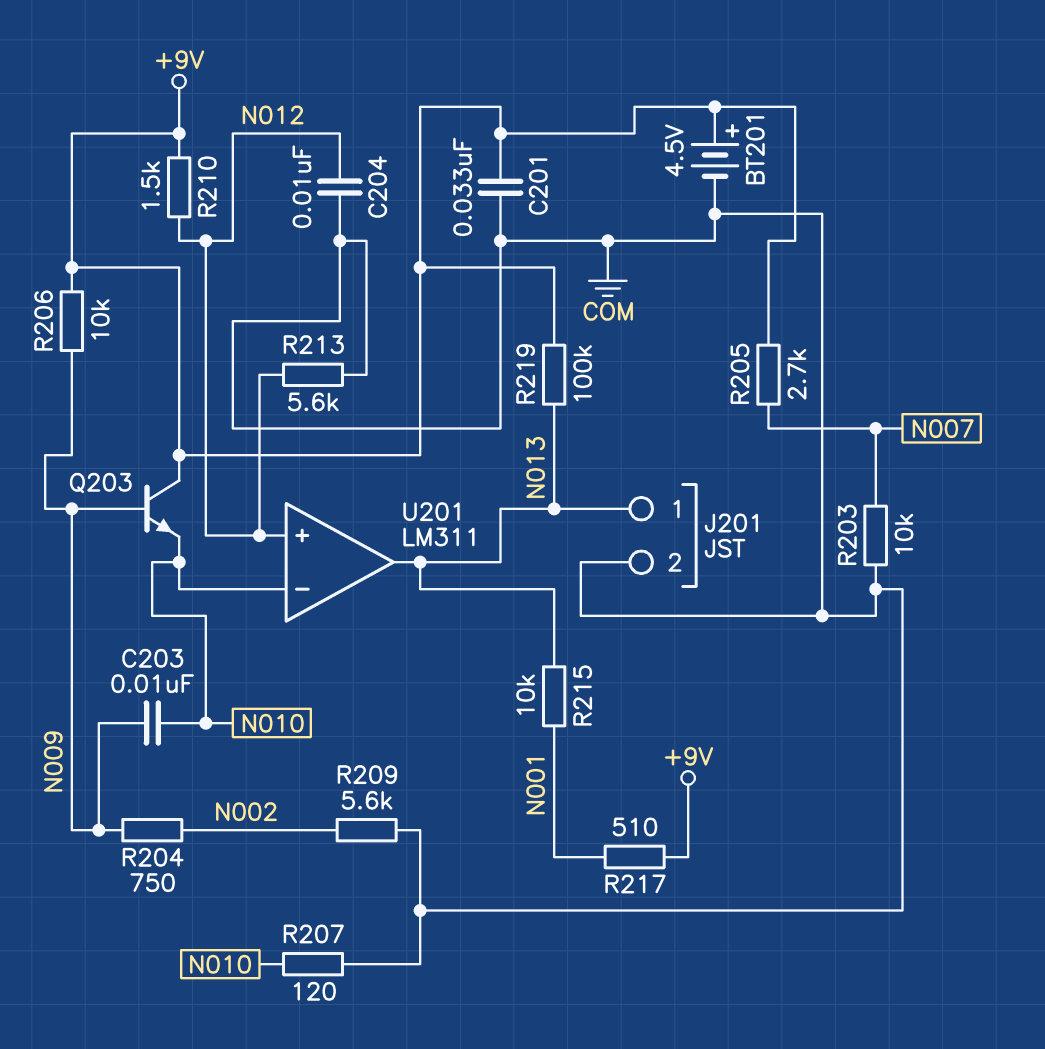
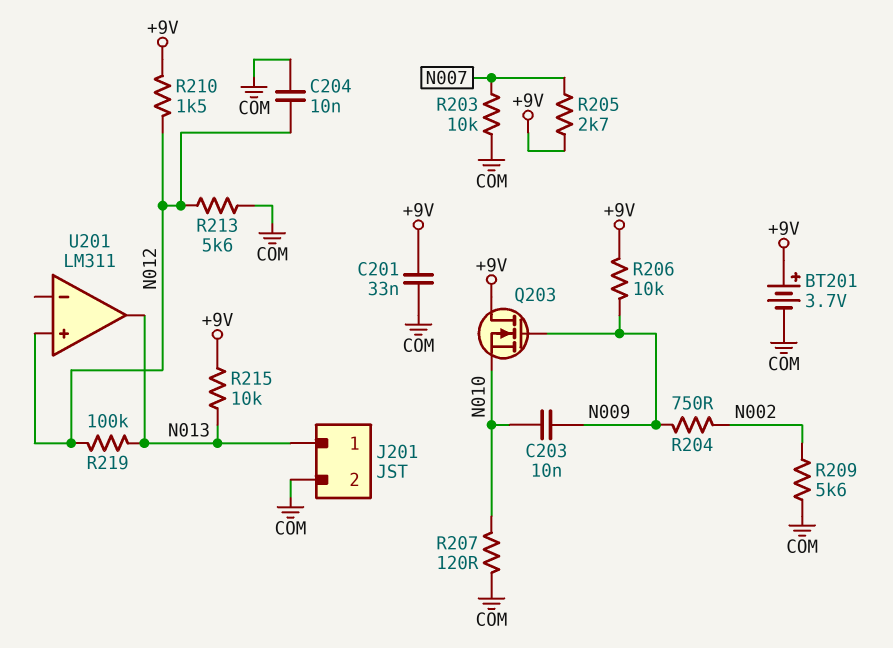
BT201: 4.5V (plus +9V, minus COM) -> 3.7V (plus +9V, minus COM)
Q203: NPN (B N009, C +9V, E N010) -> NMOS (G N009, D +9V, S N010)
R215: 10k (N001, N013) -> 10k (+9V, N013)
R217: 510 (+9V, N001) -> none
R219: 100k (+9V, N013) -> 100k (N012, N013)
U201 pin in-: N010 -> none

